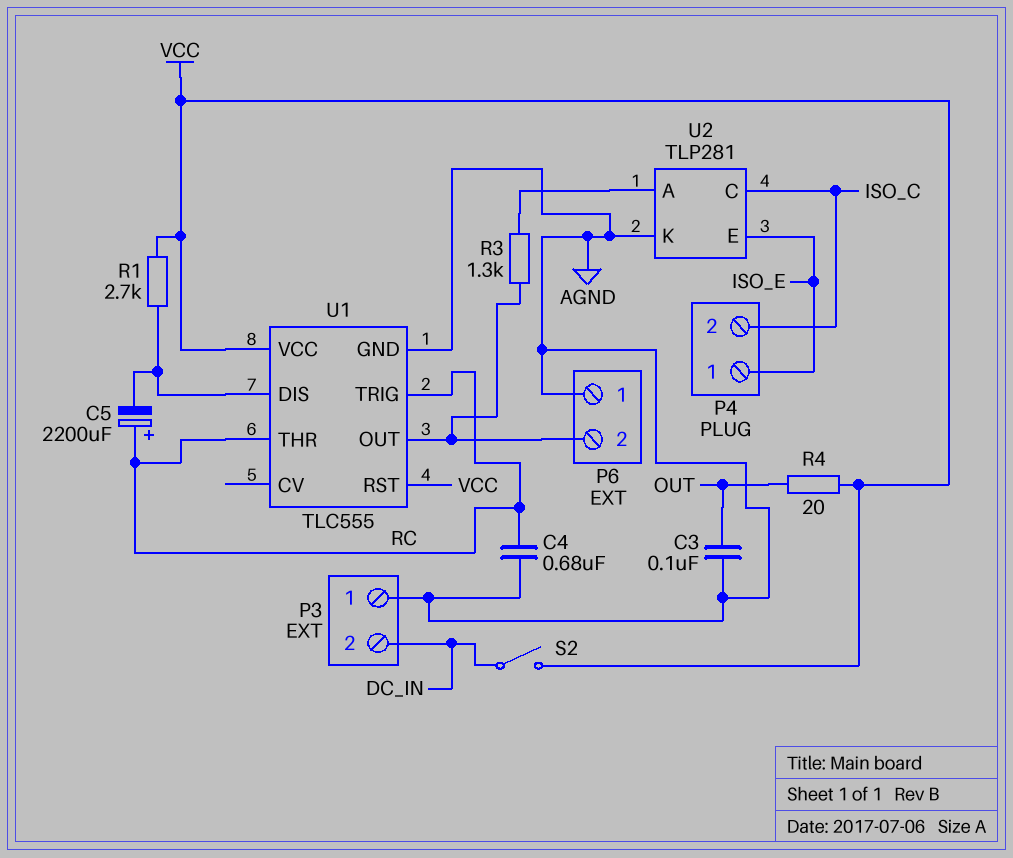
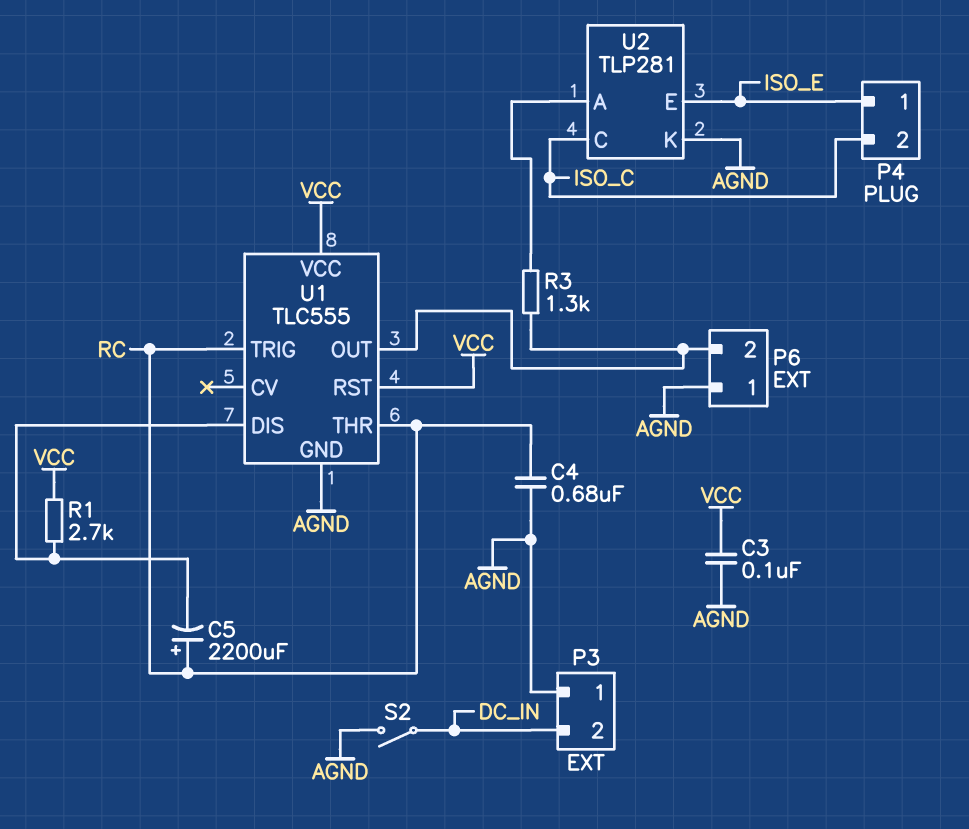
C3: 100nF (AGND, OUT) -> 100nF (AGND, VCC)
R4: 20 (OUT, VCC) -> none
S2: switch (DC_IN, VCC) -> switch (AGND, DC_IN)

